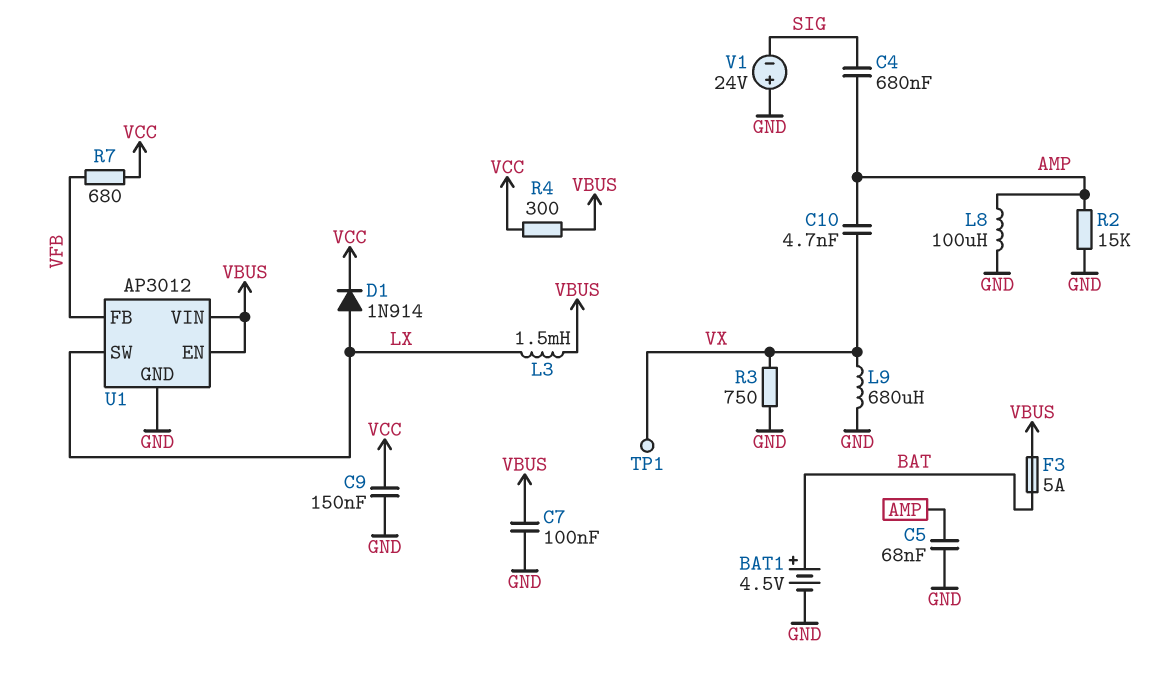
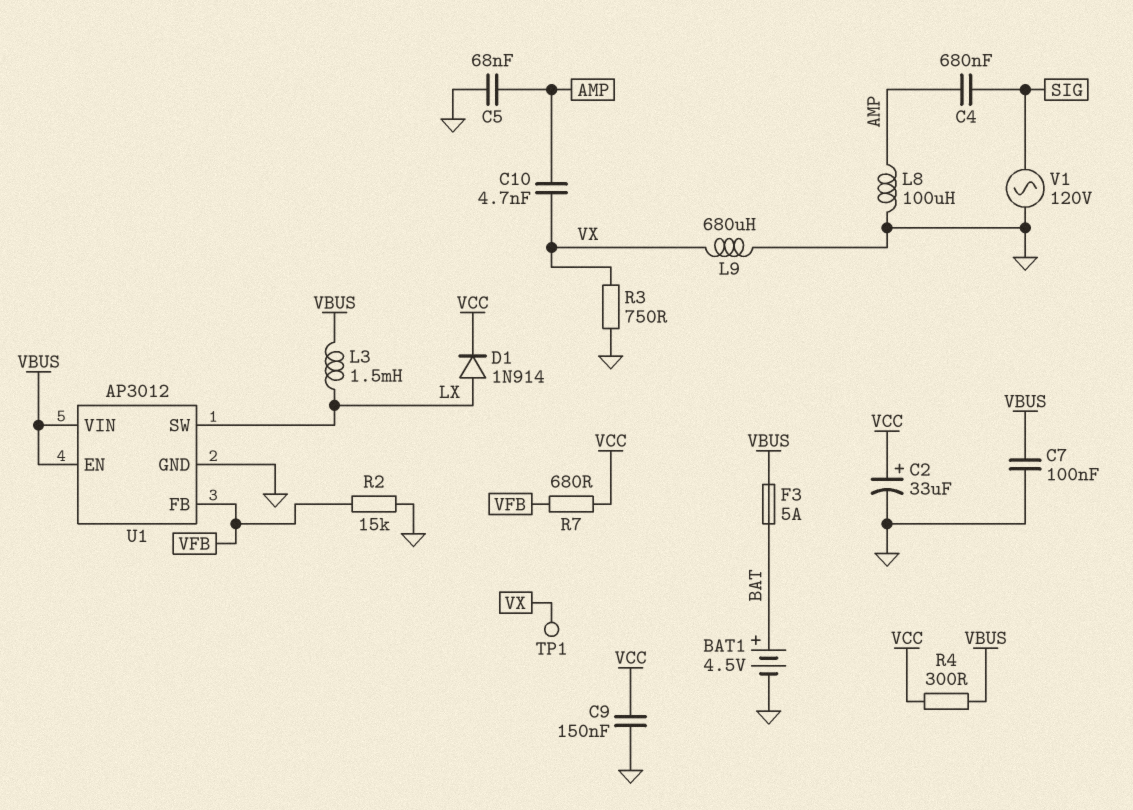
C2: none -> 33uF (plus VCC, minus GND)
R2: 15k (AMP, GND) -> 15k (GND, VFB)
V1: 24V (plus GND, minus SIG) -> AC 120V (GND, SIG)

